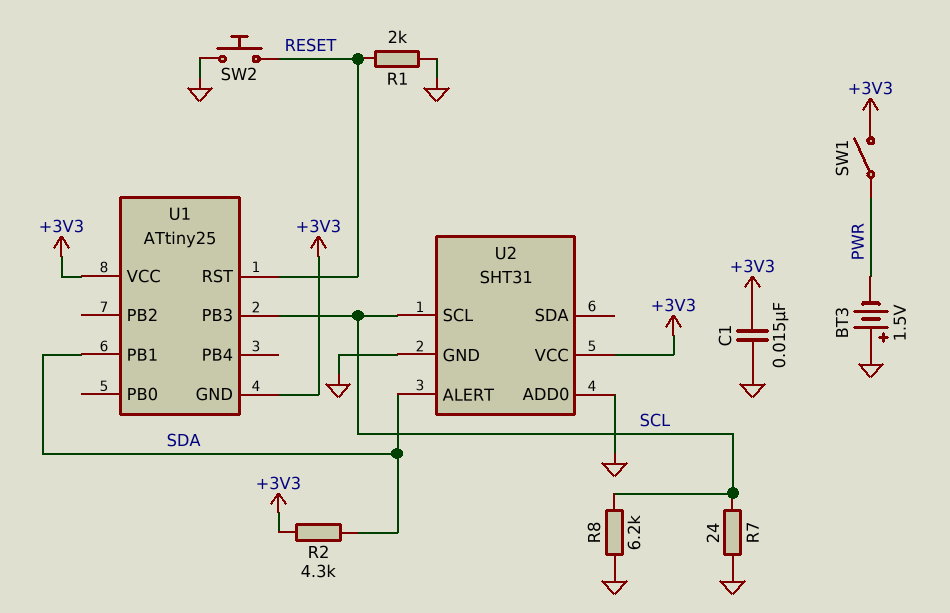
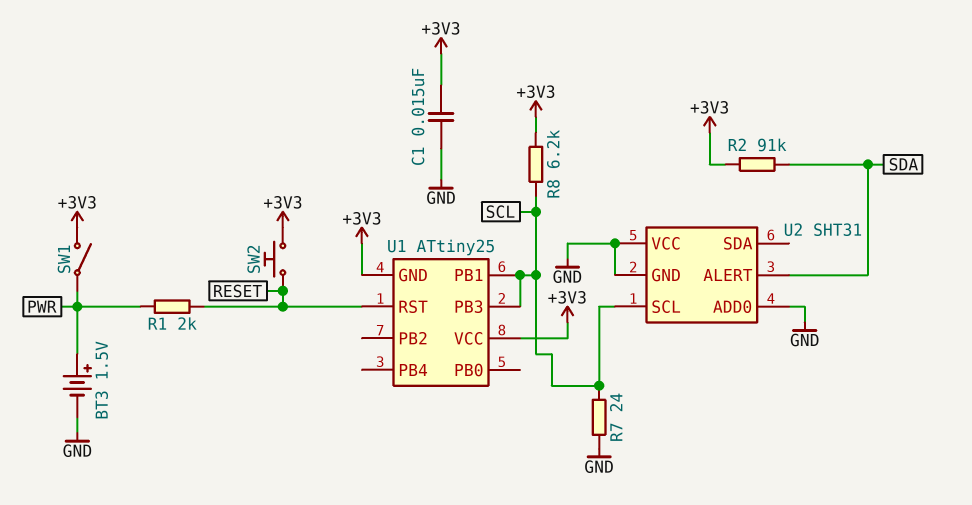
BT3: 1.5V (plus GND, minus PWR) -> 1.5V (plus PWR, minus GND)
R1: 2k (GND, RESET) -> 2k (PWR, RESET)
R2: 4.3k (+3V3, SDA) -> 91k (+3V3, SDA)
R8: 6.2k (GND, SCL) -> 6.2k (+3V3, SCL)
SW2: button (GND, RESET) -> button (+3V3, RESET)
U1 pin PB1: SDA -> SCL
U2 pin VCC: +3V3 -> GND

